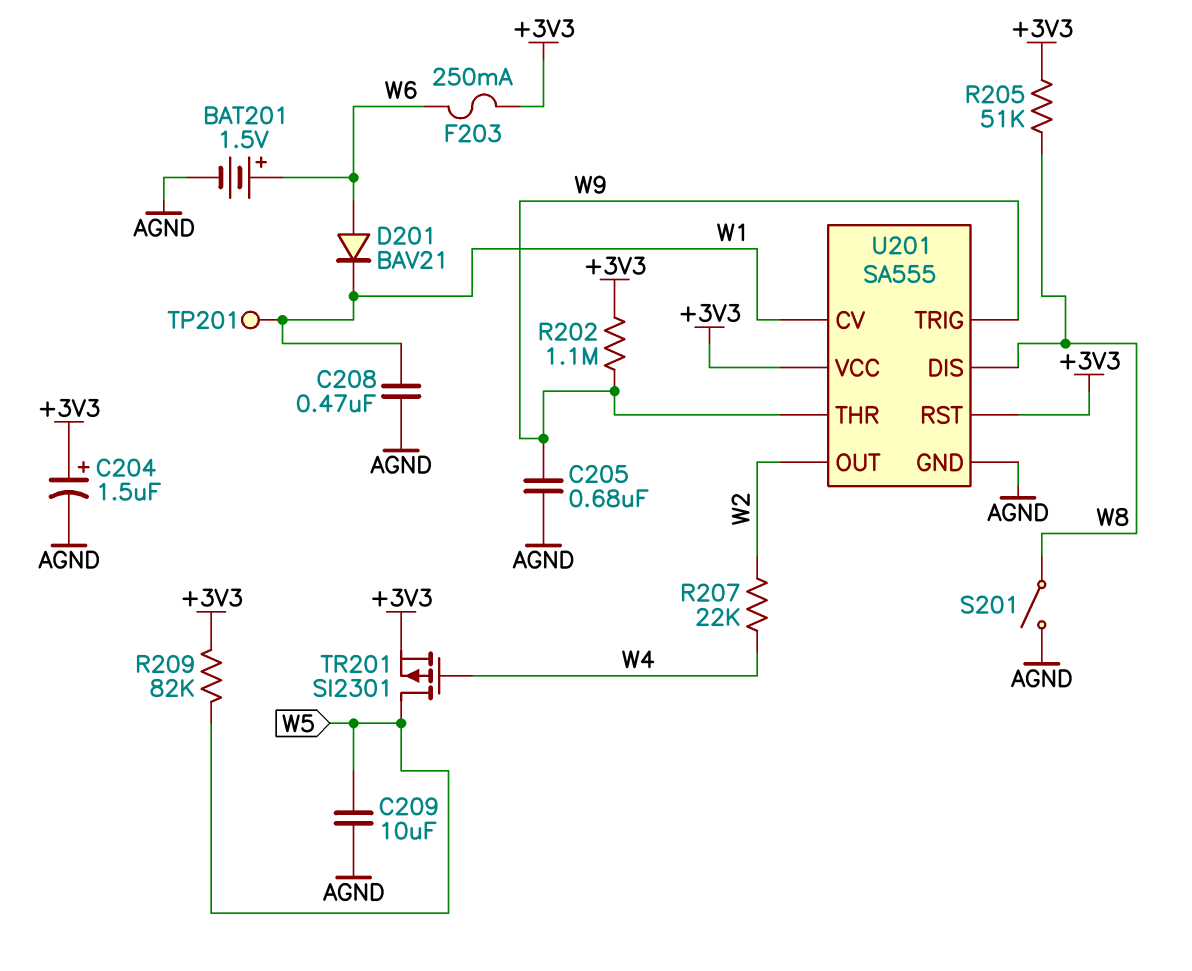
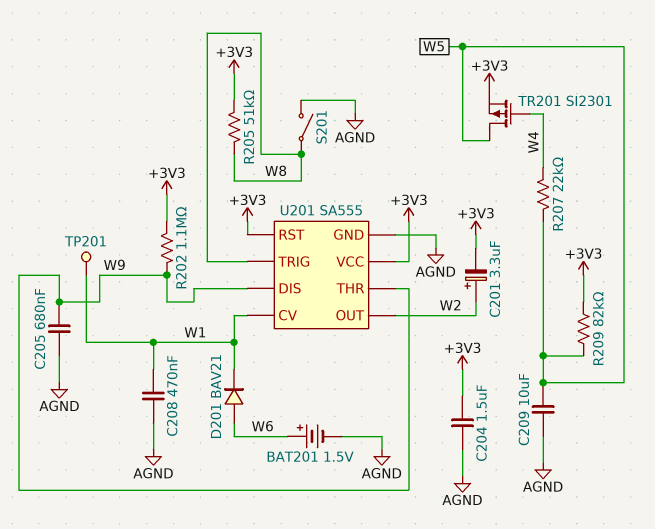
C201: none -> 3.3uF (plus W2, minus +3V3)
C204: 1.5uF (plus +3V3, minus AGND) -> 1.5uF (+3V3, AGND)
F203: 250mA (+3V3, W6) -> none
R207: 22k (W2, W4) -> 22k (W4, W5)
U201 pin DIS: W8 -> W9
U201 pin TRIG: W9 -> W8

